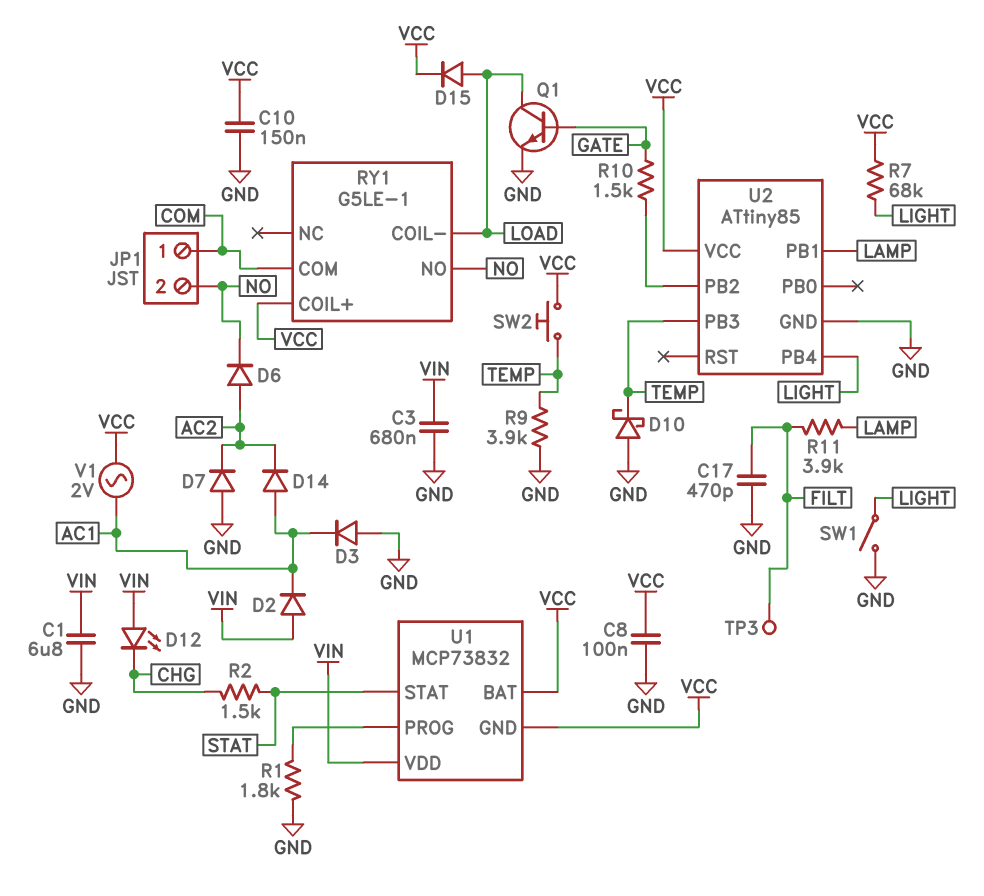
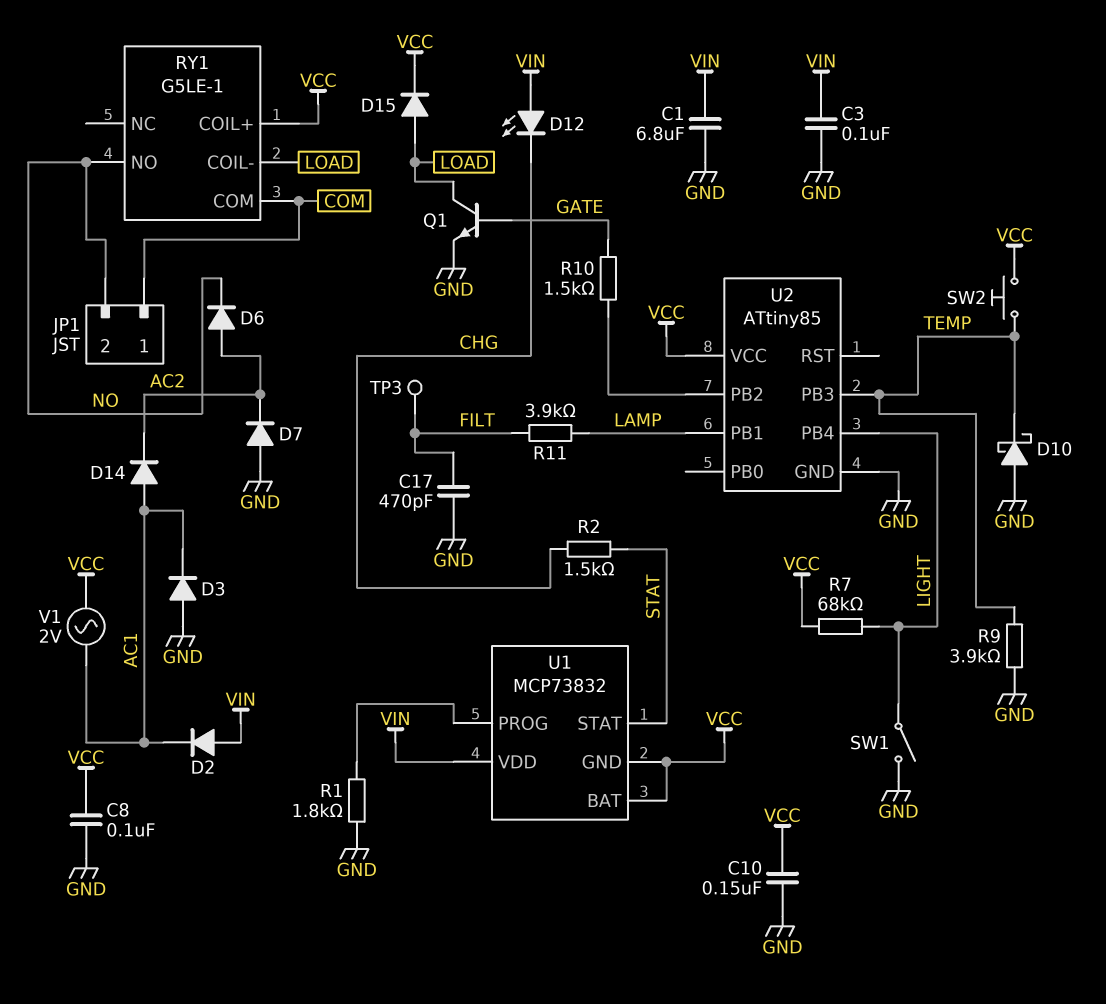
C3: 680nF (GND, VIN) -> 100nF (GND, VIN)

